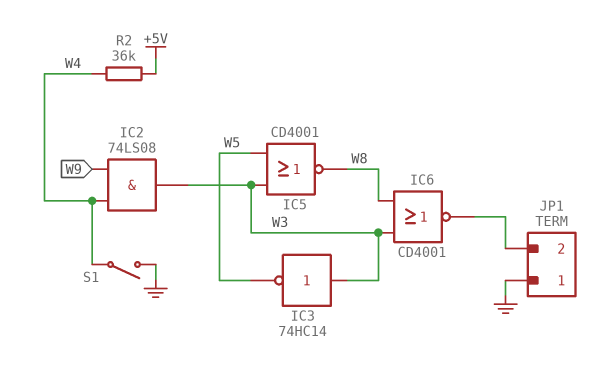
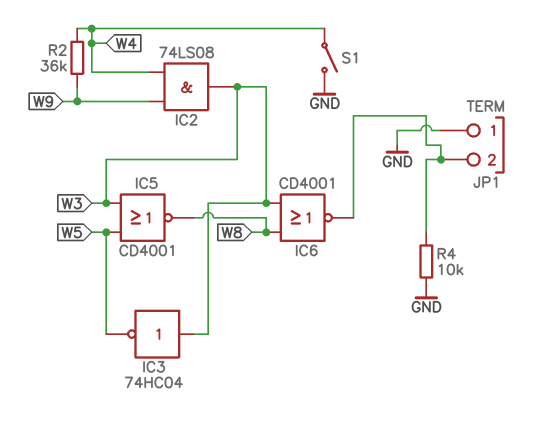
IC3: NOT 74HC14 (in W3, out W5) -> NOT 74HC04 (in W3, out W5)
R2: 36k (+5V, W4) -> 36k (W4, W9)
R4: none -> 10k (GND, JP1/2)

